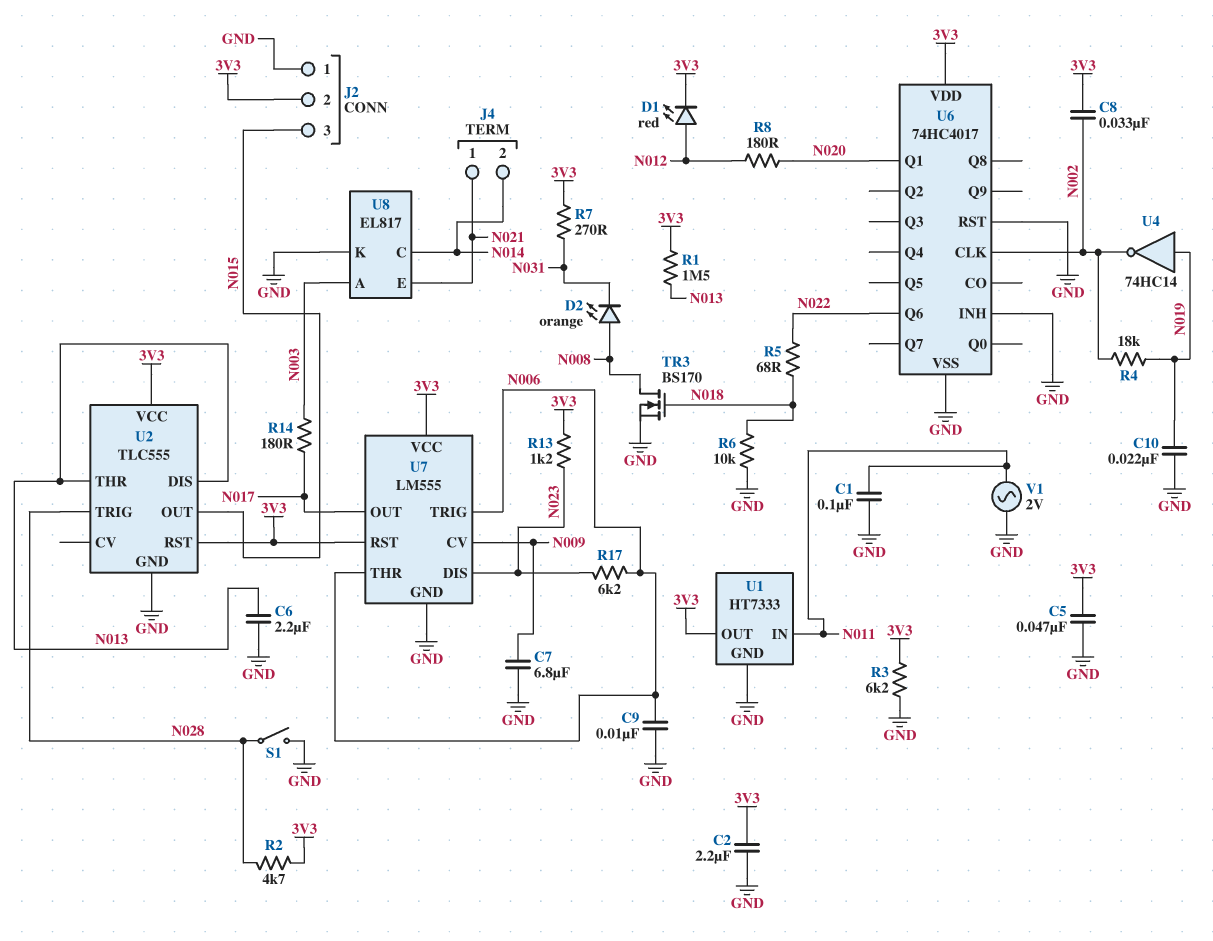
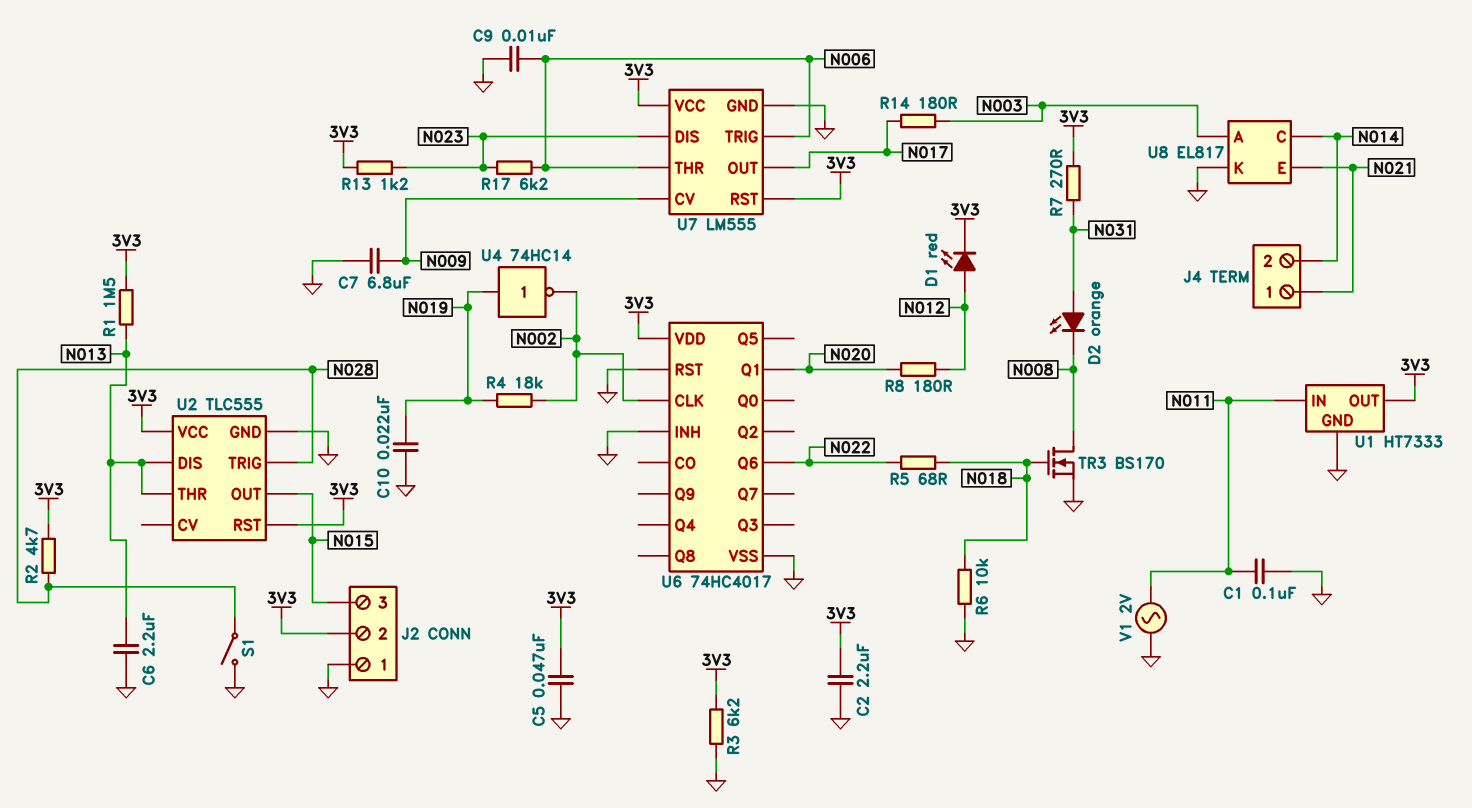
C8: 33nF (3V3, N002) -> none
D2: LED orange (A N008, K N031) -> LED orange (A N031, K N008)

